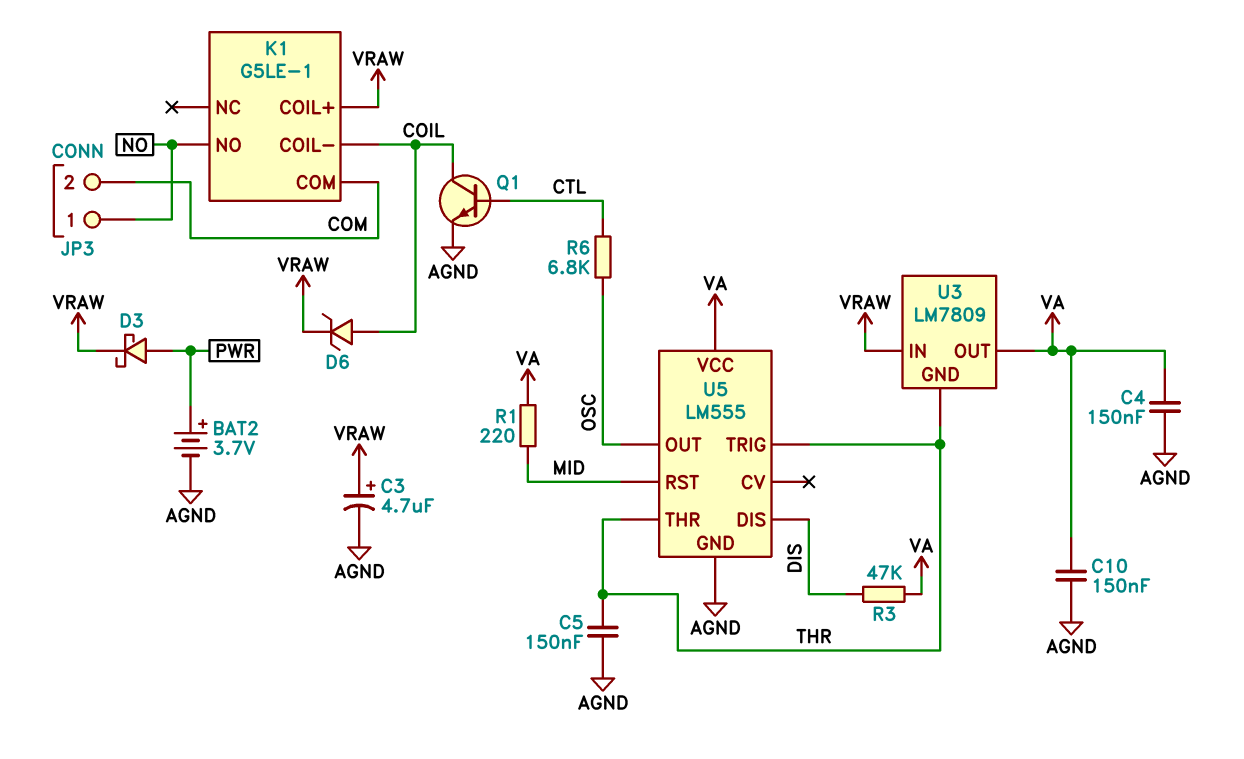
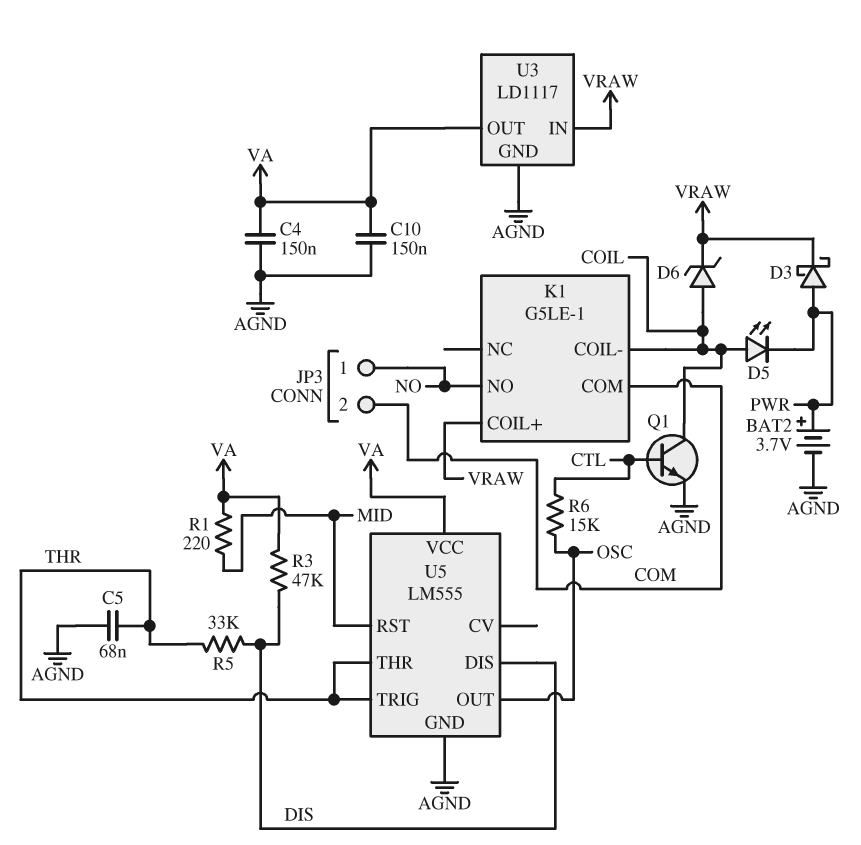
C3: 4.7uF (plus VRAW, minus AGND) -> none
C5: 150nF (AGND, THR) -> 68nF (AGND, THR)
D5: none -> LED (A COIL, K PWR)
R5: none -> 33k (DIS, THR)
R6: 6.8k (CTL, OSC) -> 15k (CTL, OSC)
U3: LM7809 -> LD1117
U3 pin GND: THR -> AGND

